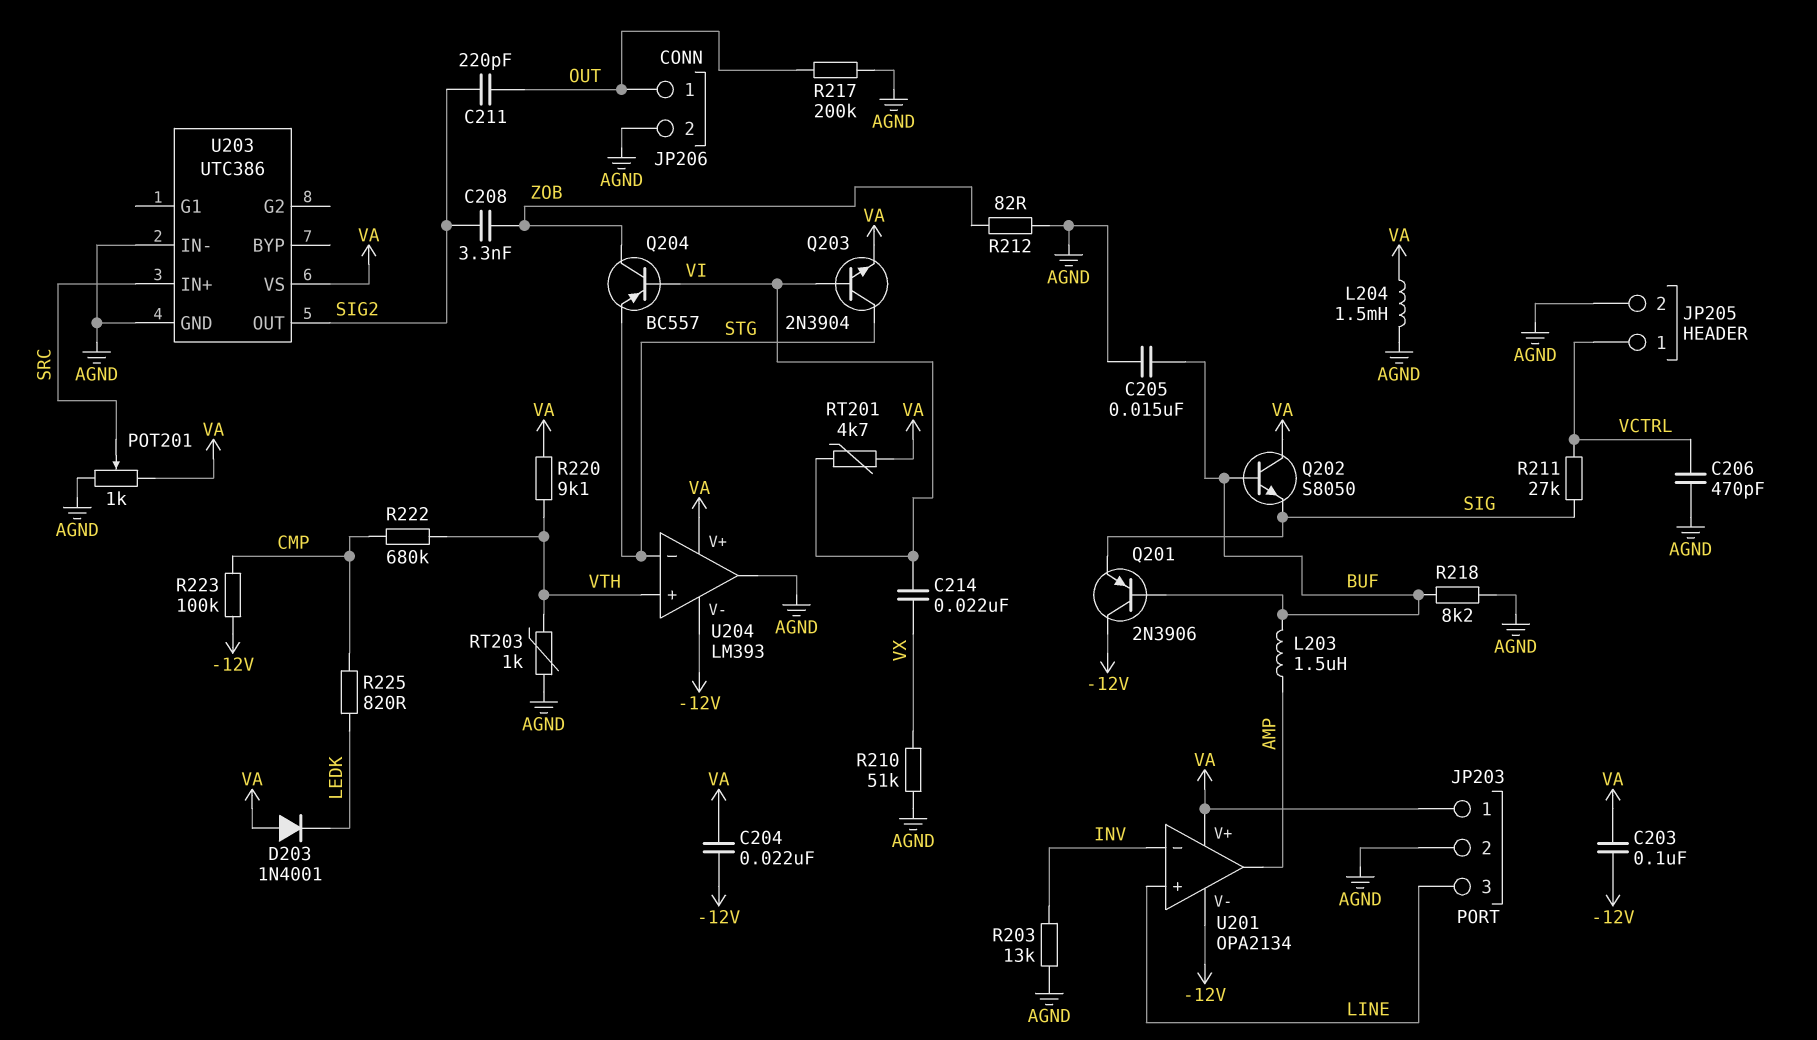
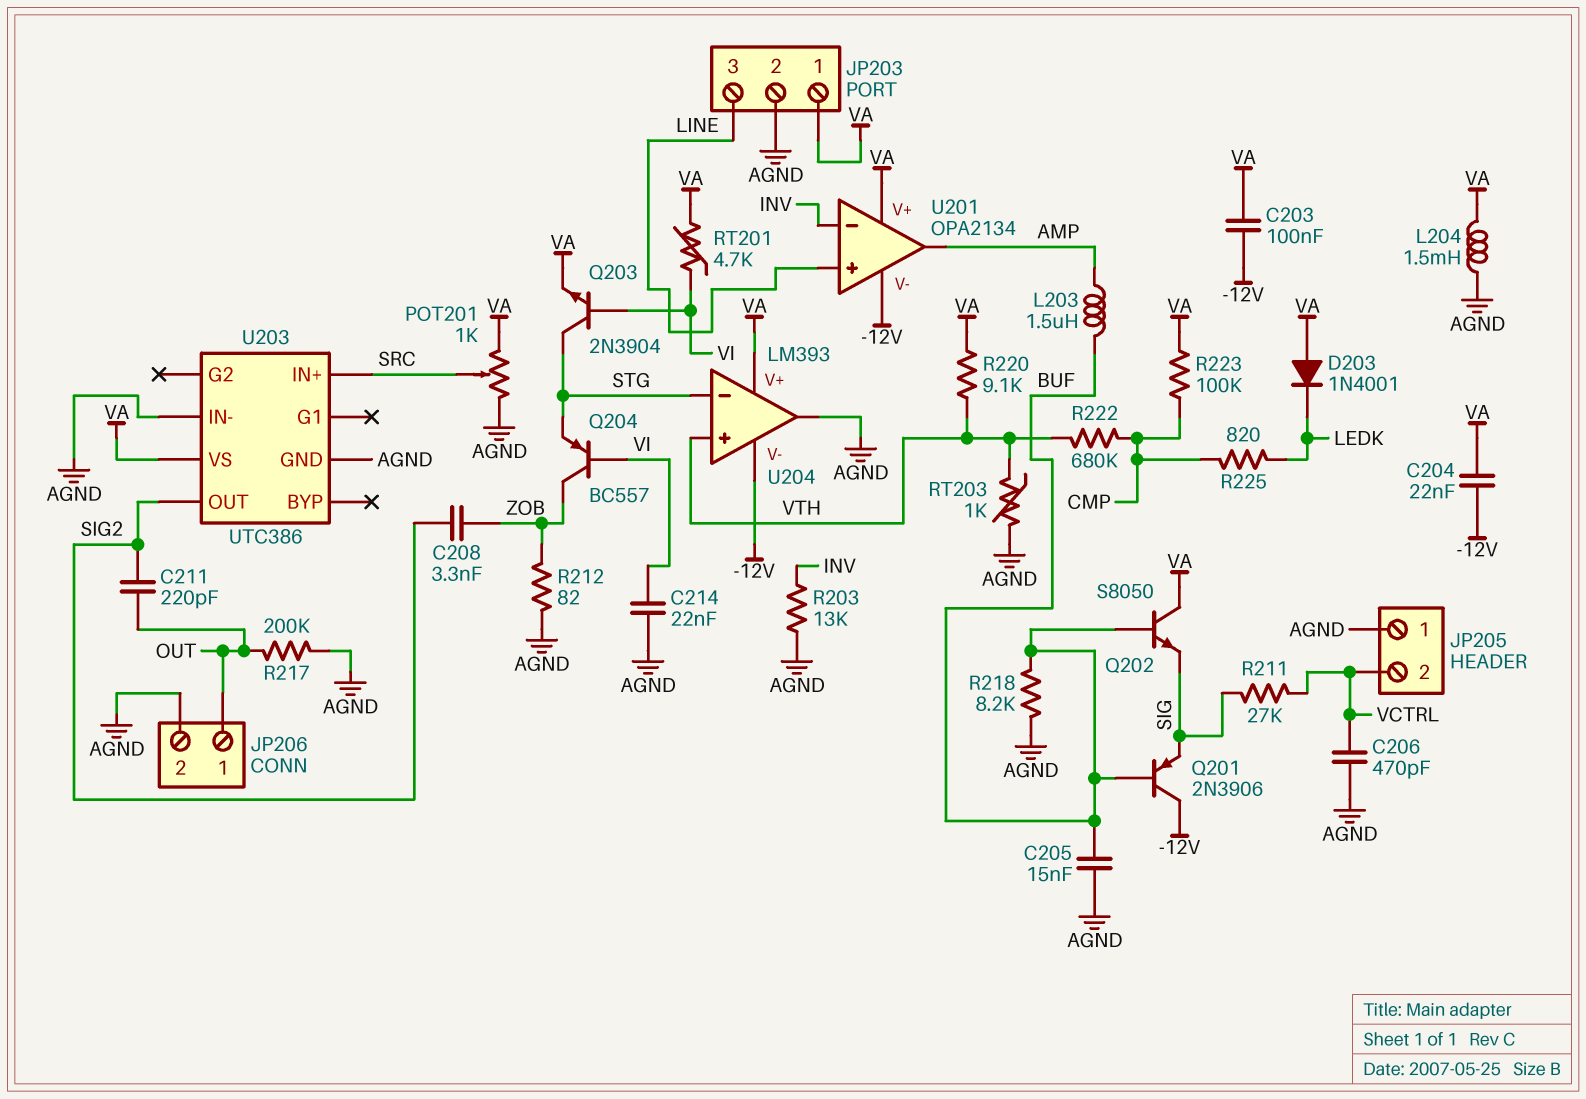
C214: 22nF (VI, VX) -> 22nF (AGND, VI)
JP205 pin 1: VCTRL -> AGND
JP205 pin 2: AGND -> VCTRL
R210: 51k (AGND, VX) -> none
R223: 100k (-12V, CMP) -> 100k (CMP, VA)

